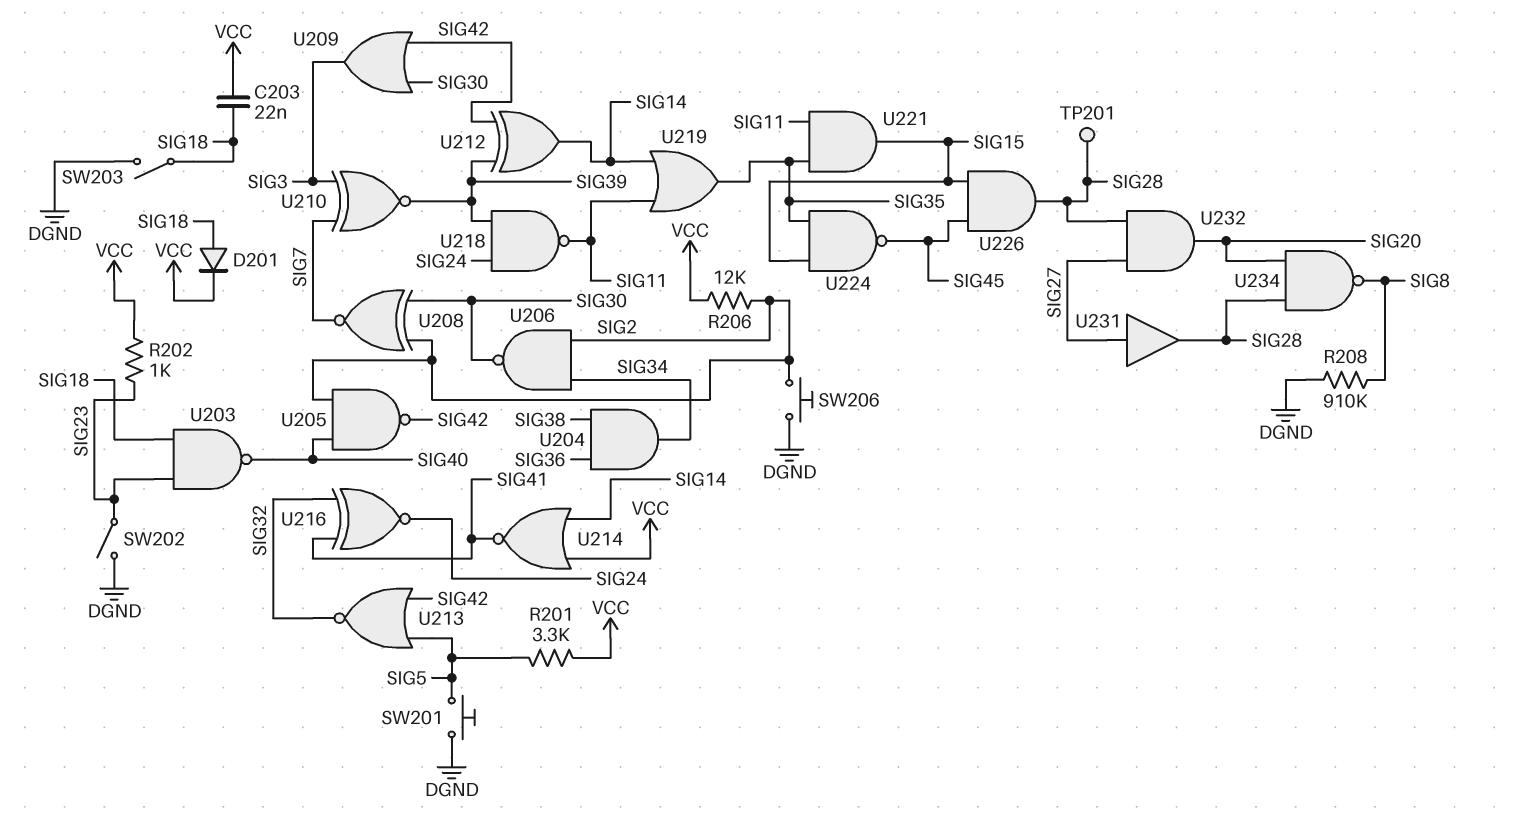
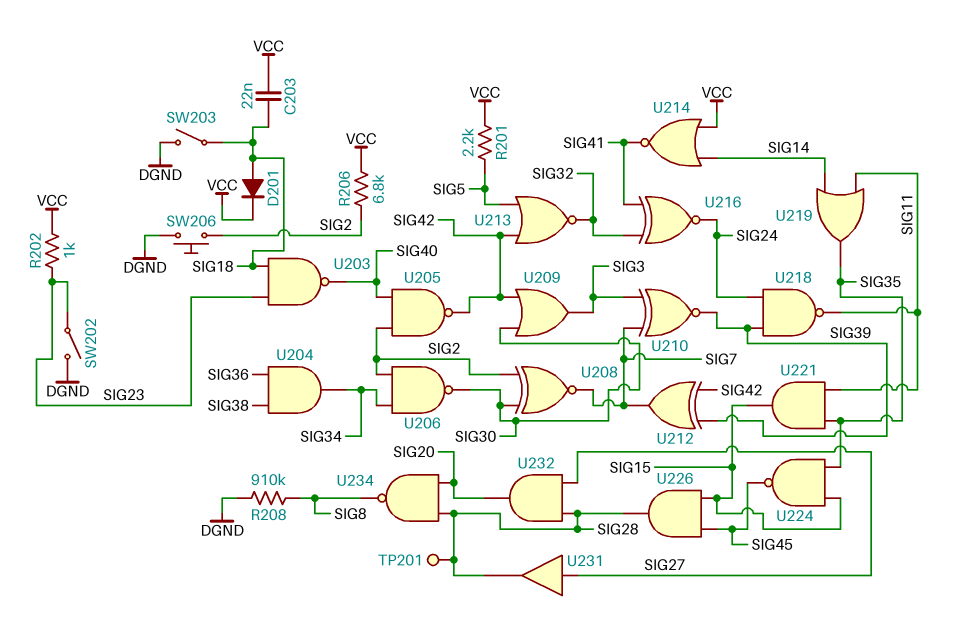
R201: 3.3k (SIG5, VCC) -> 2.2k (SIG5, VCC)
R206: 12k (SIG2, VCC) -> 6.8k (SIG2, VCC)
SW201: button (DGND, SIG5) -> none
U212: XOR (in SIG39, in SIG42, out SIG14) -> XOR (in SIG39, in SIG42, out SIG7)

